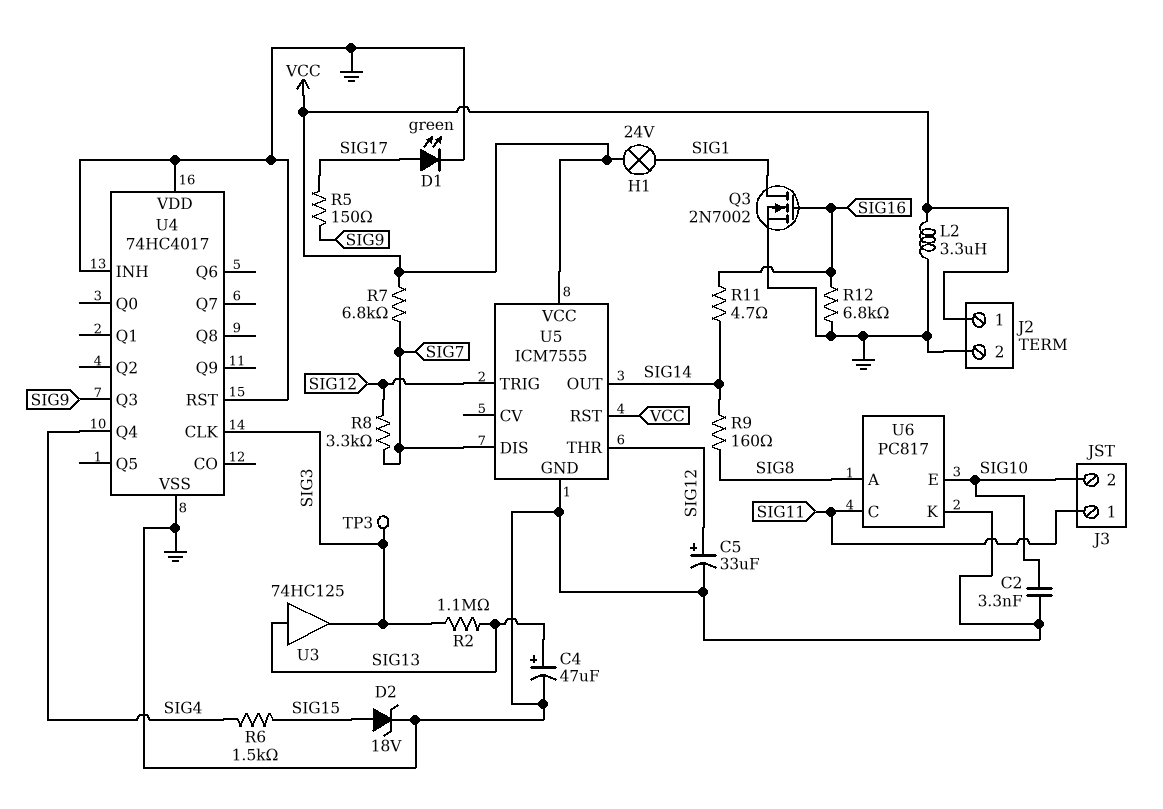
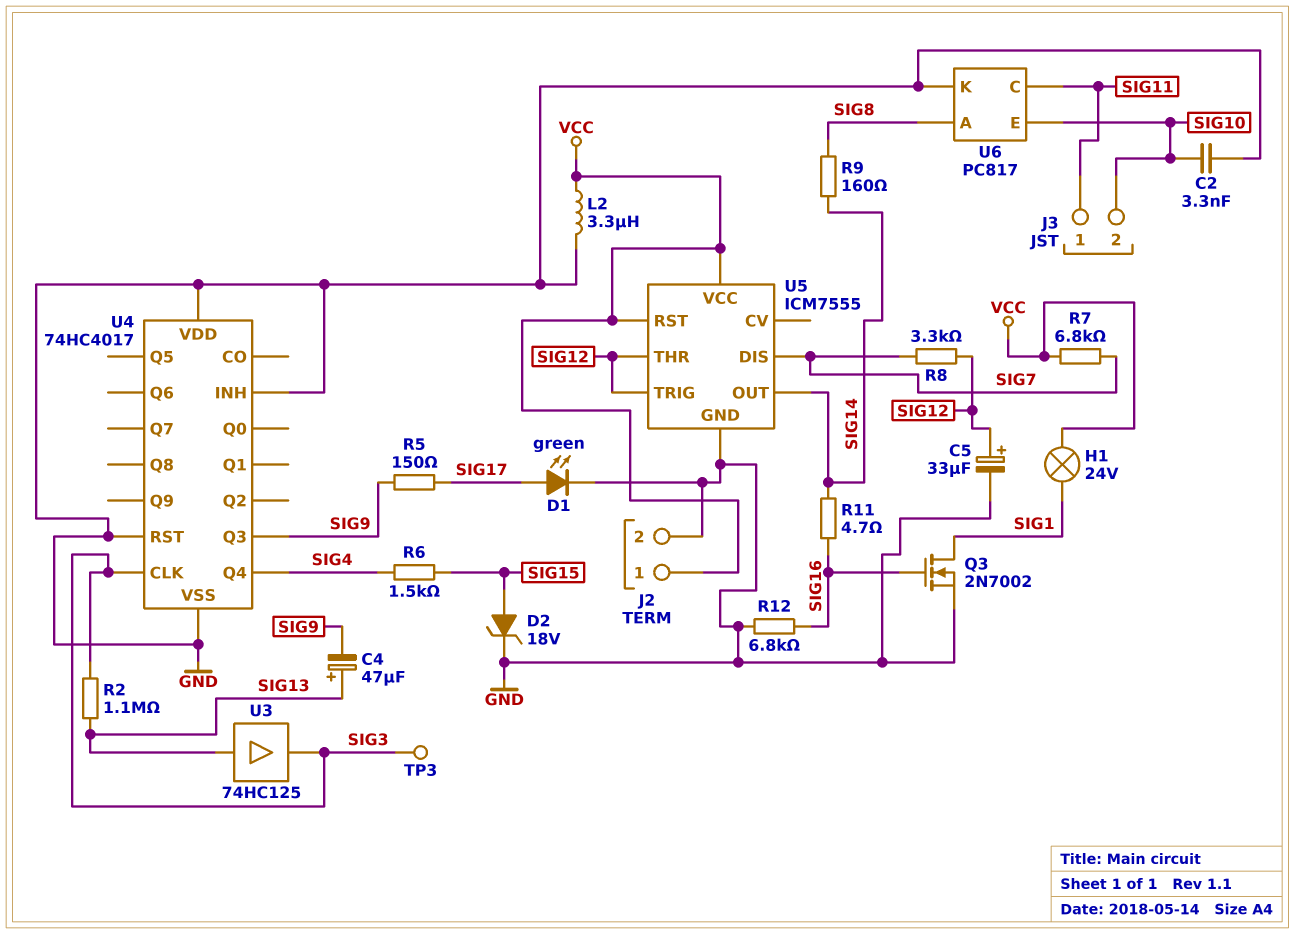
C4: 47uF (plus SIG13, minus GND) -> 47uF (plus SIG13, minus SIG9)

